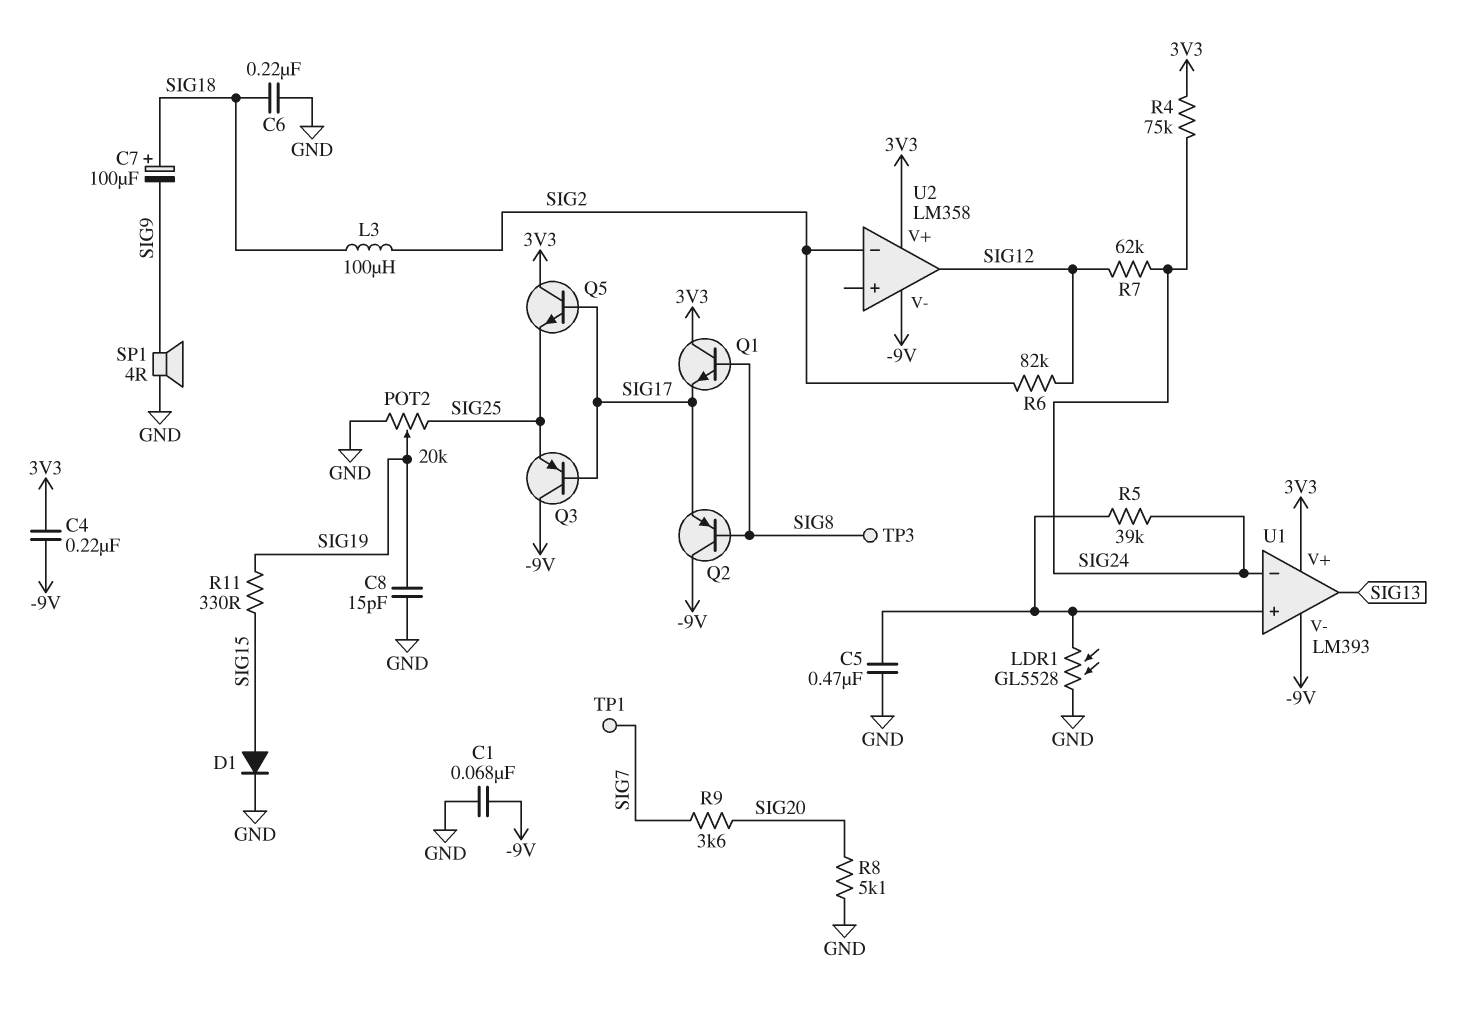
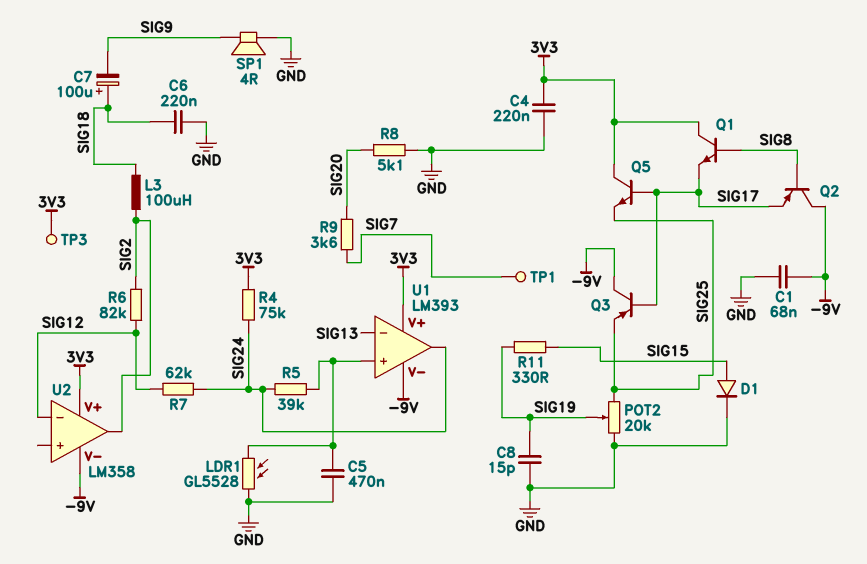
C4: 220nF (-9V, 3V3) -> 220nF (3V3, GND)
TP3: test point (SIG8) -> test point (3V3)
U1 pin in-: SIG24 -> SIG13
U1 pin out: SIG13 -> SIG24
U2 pin in-: SIG2 -> SIG12
U2 pin out: SIG12 -> SIG2

